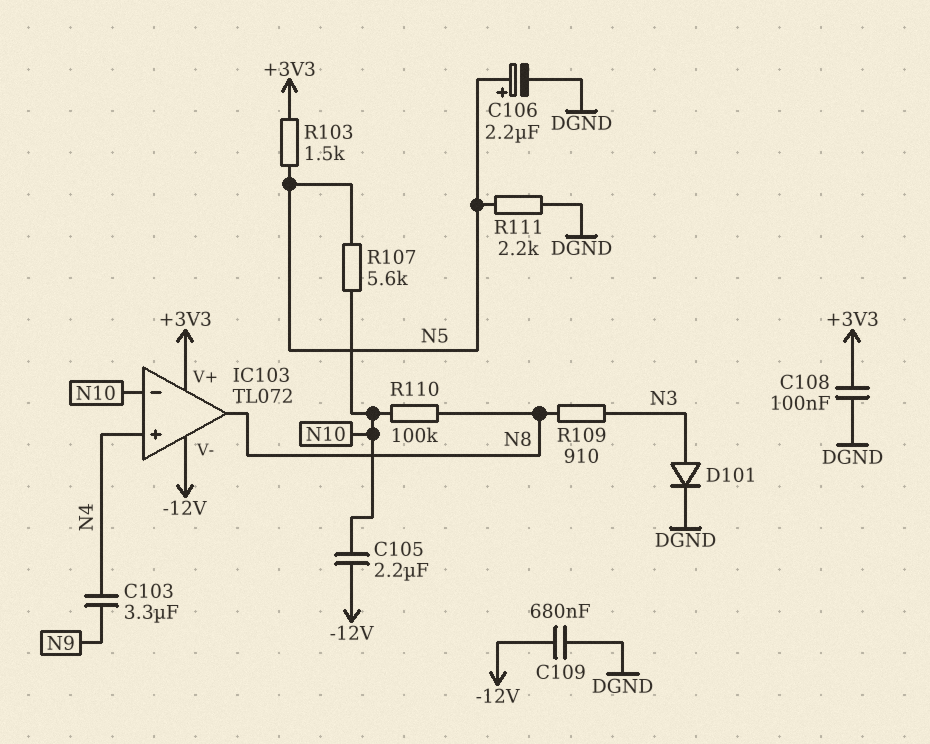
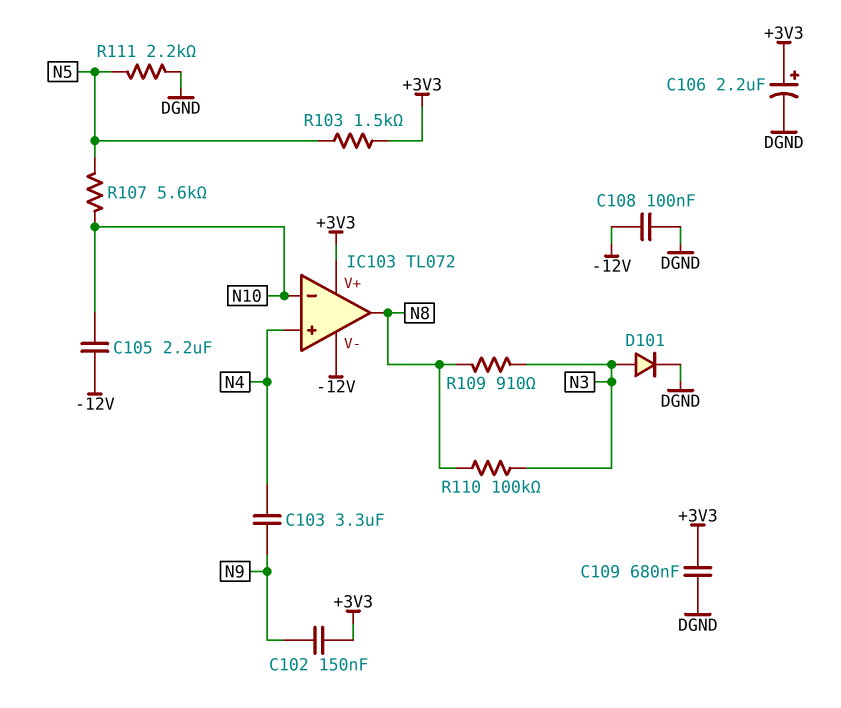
C102: none -> 150nF (+3V3, N9)
C106: 2.2uF (plus N5, minus DGND) -> 2.2uF (plus +3V3, minus DGND)
C108: 100nF (+3V3, DGND) -> 100nF (-12V, DGND)
C109: 680nF (-12V, DGND) -> 680nF (+3V3, DGND)
R110: 100k (N8, N10) -> 100k (N3, N8)

